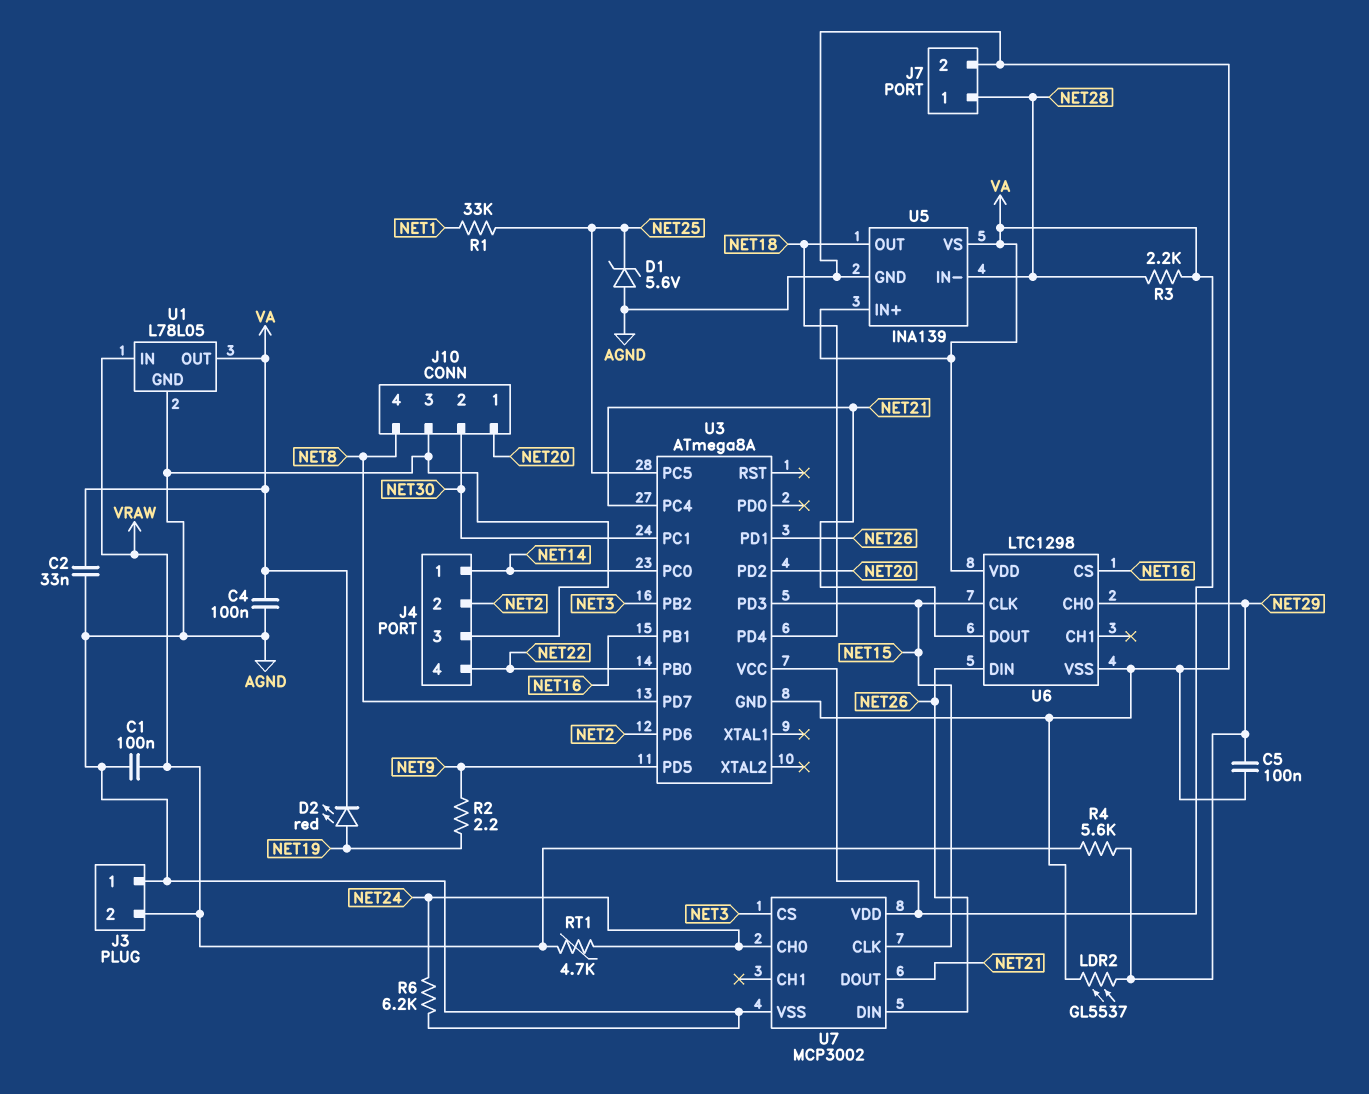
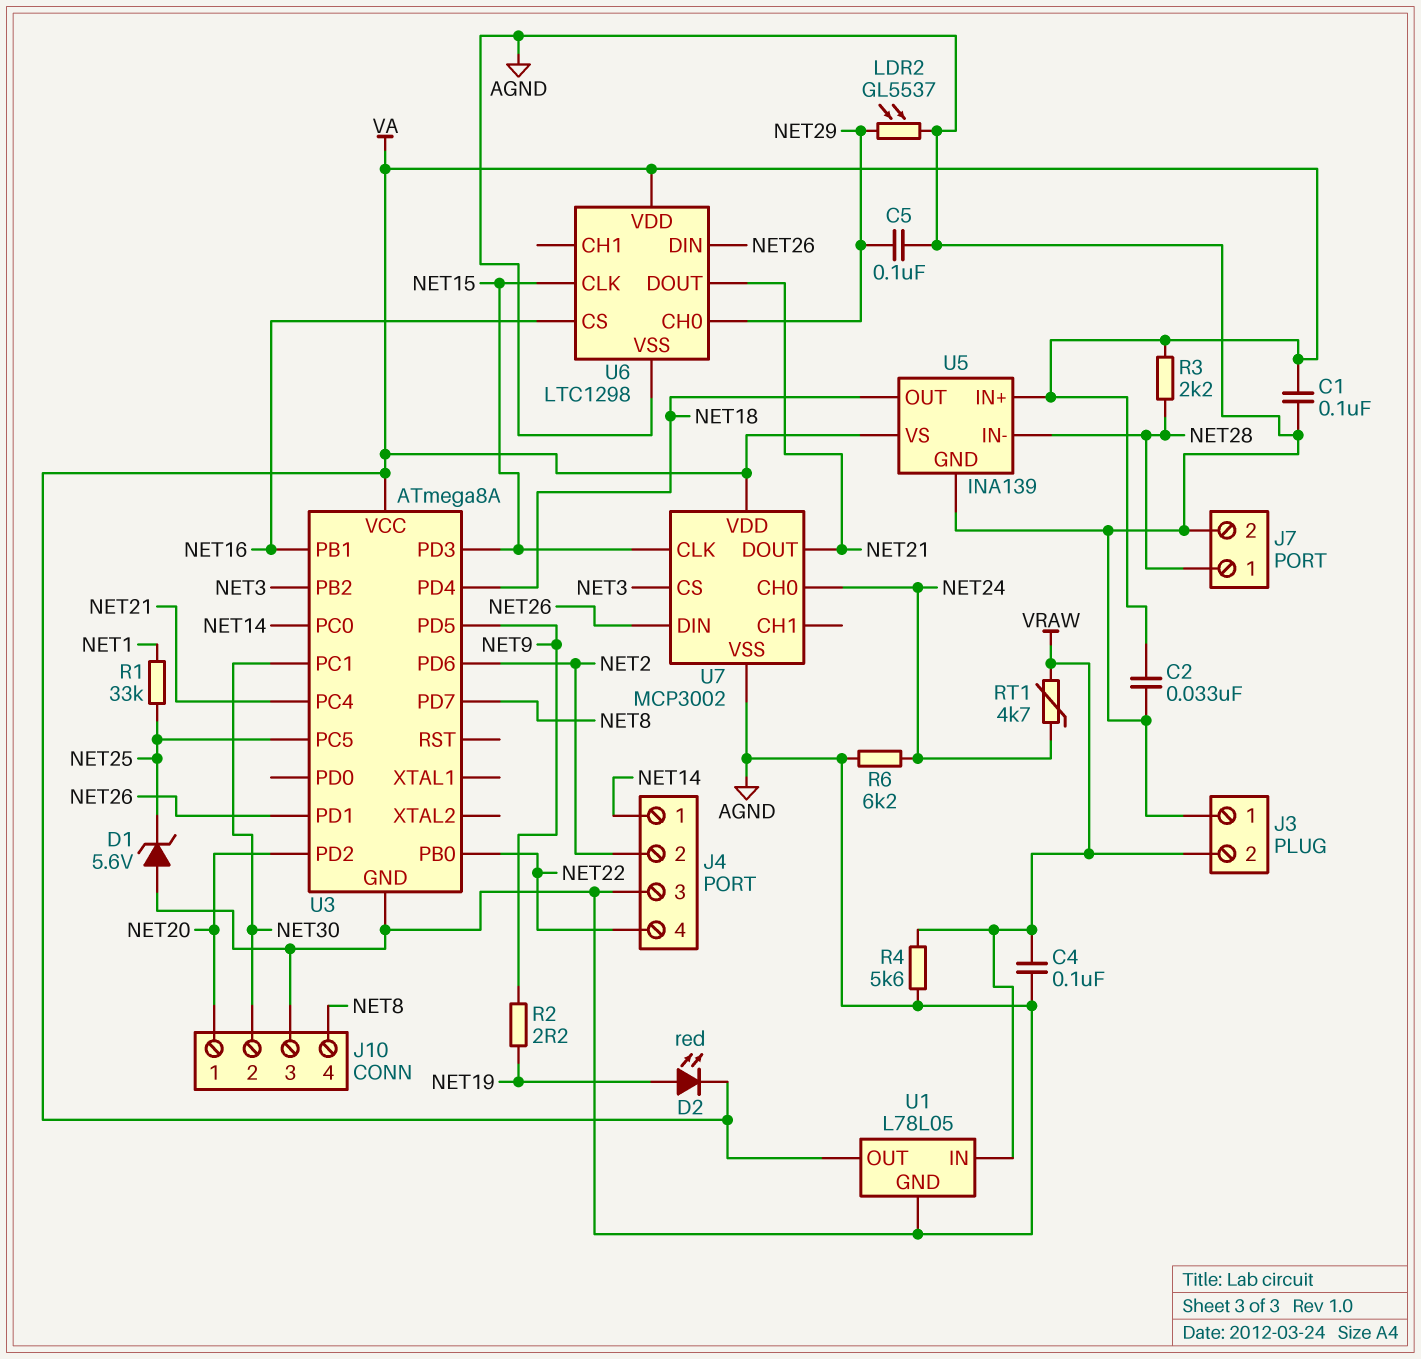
C1: 100nF (AGND, VRAW) -> 100nF (AGND, VA)
C4: 100nF (AGND, VA) -> 100nF (AGND, VRAW)
R4: 5.6k (NET29, VRAW) -> 5.6k (AGND, VRAW)

